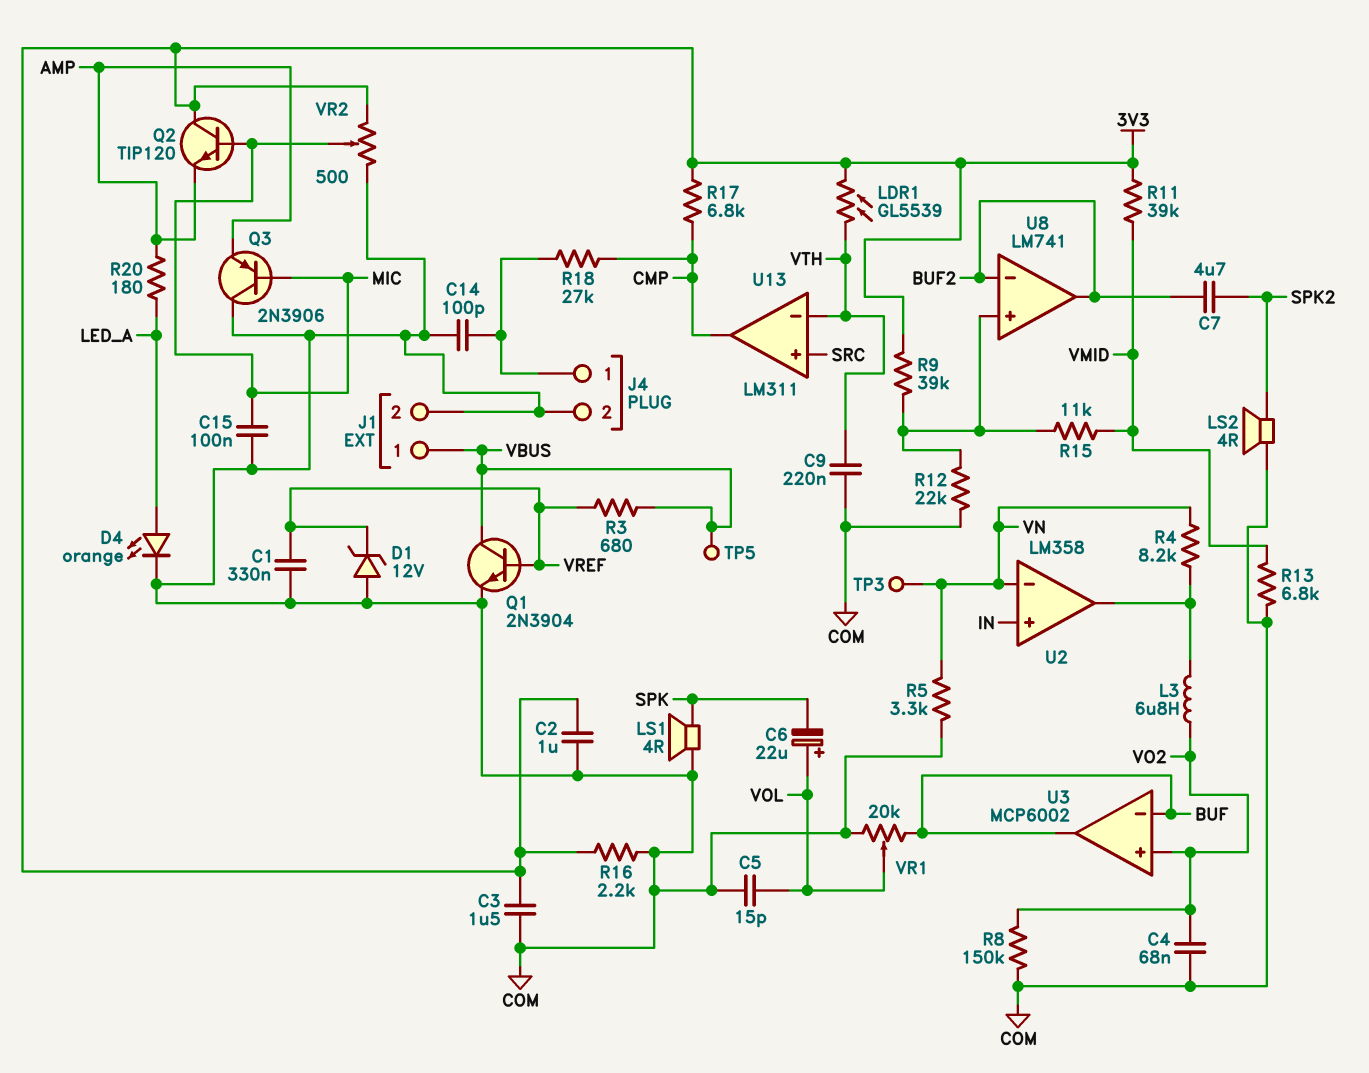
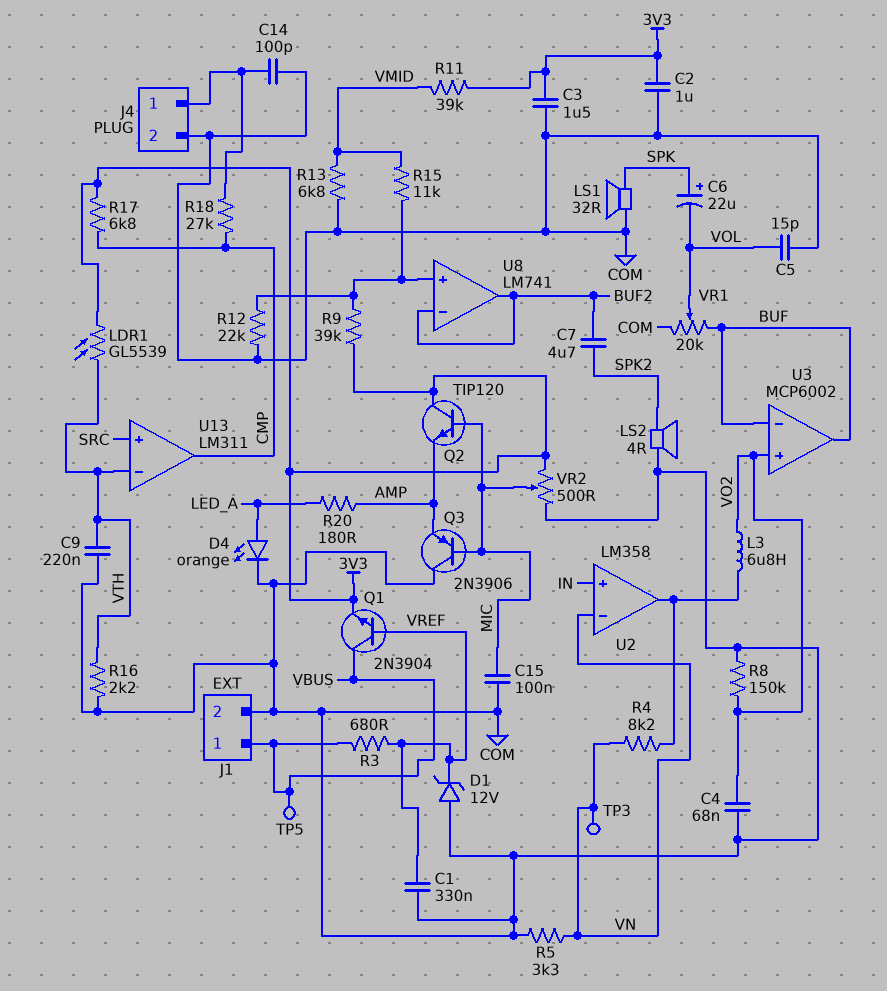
C6: 22uF (plus VOL, minus SPK) -> 22uF (plus SPK, minus VOL)
LS1: speaker 4R (COM, SPK) -> speaker 32R (COM, SPK)
Q1: NPN 2N3904 (B VREF, C VBUS, E COM) -> NPN 2N3904 (B VREF, C VBUS, E 3V3)
R16: 2.2k (3V3, COM) -> 2.2k (COM, VTH)

